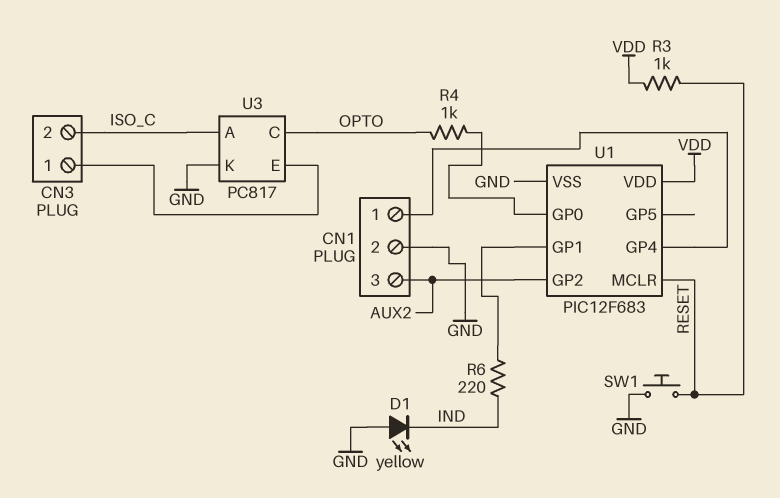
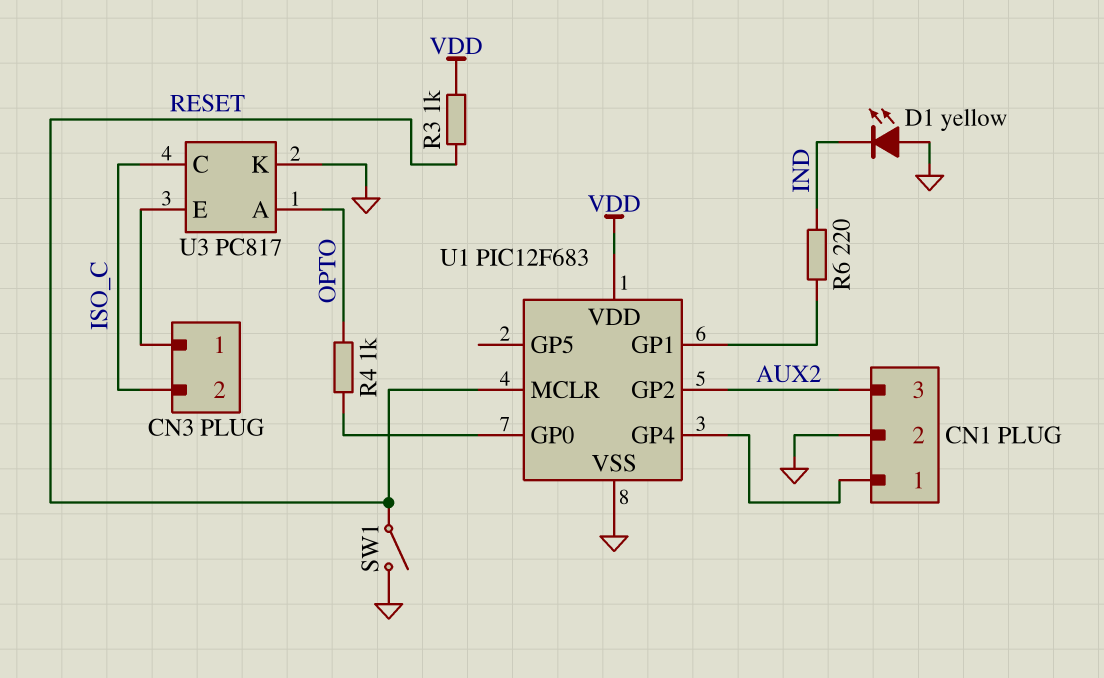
SW1: button (GND, RESET) -> switch (GND, RESET)
U3 pin A: ISO_C -> OPTO
U3 pin C: OPTO -> ISO_C

